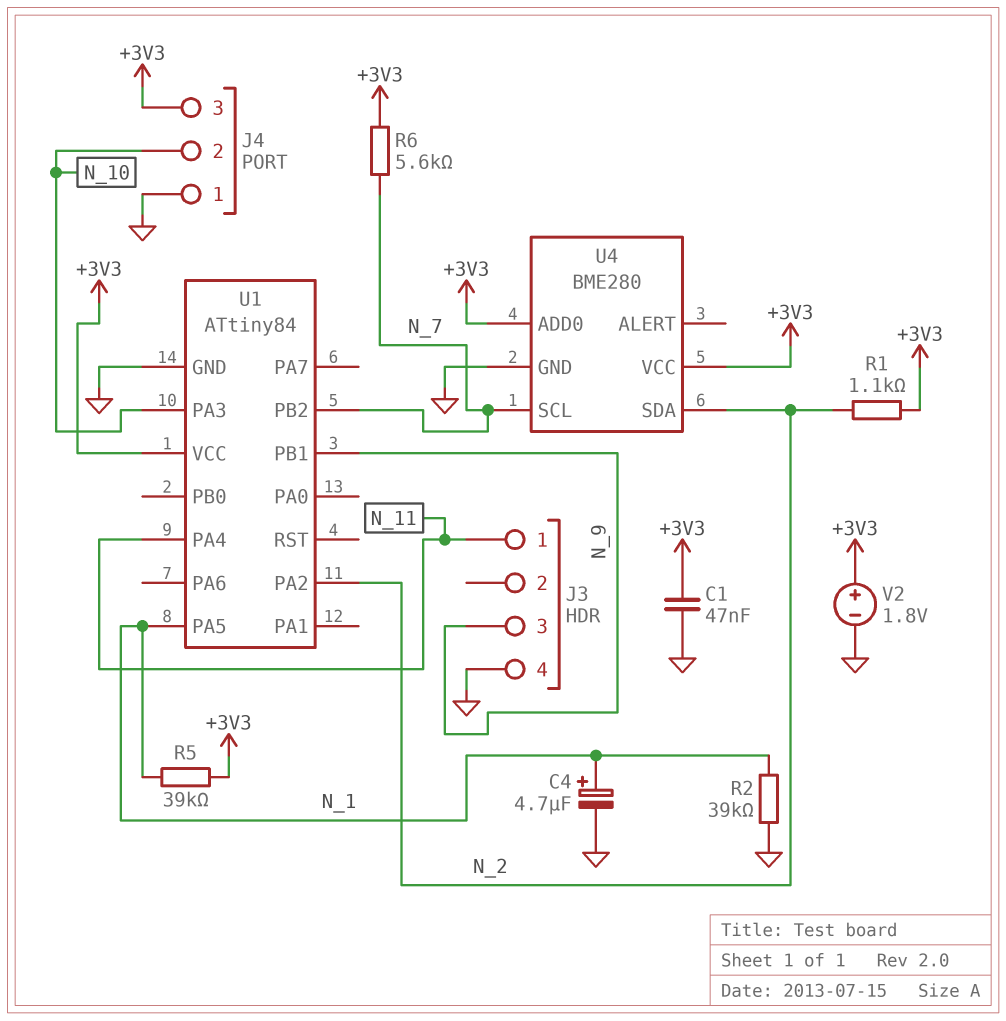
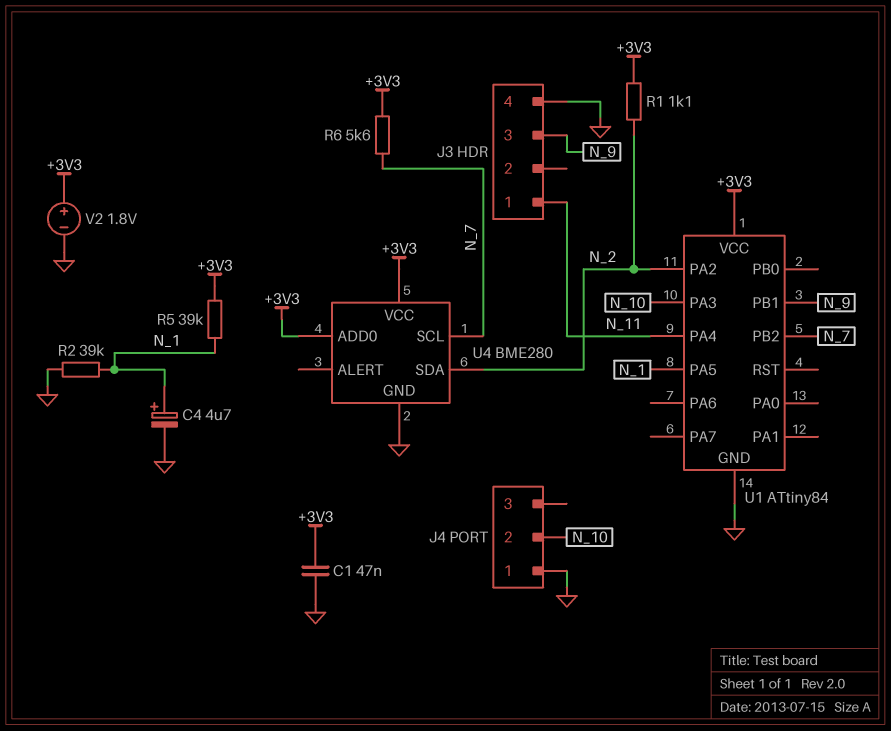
J4 pin 3: +3V3 -> none

